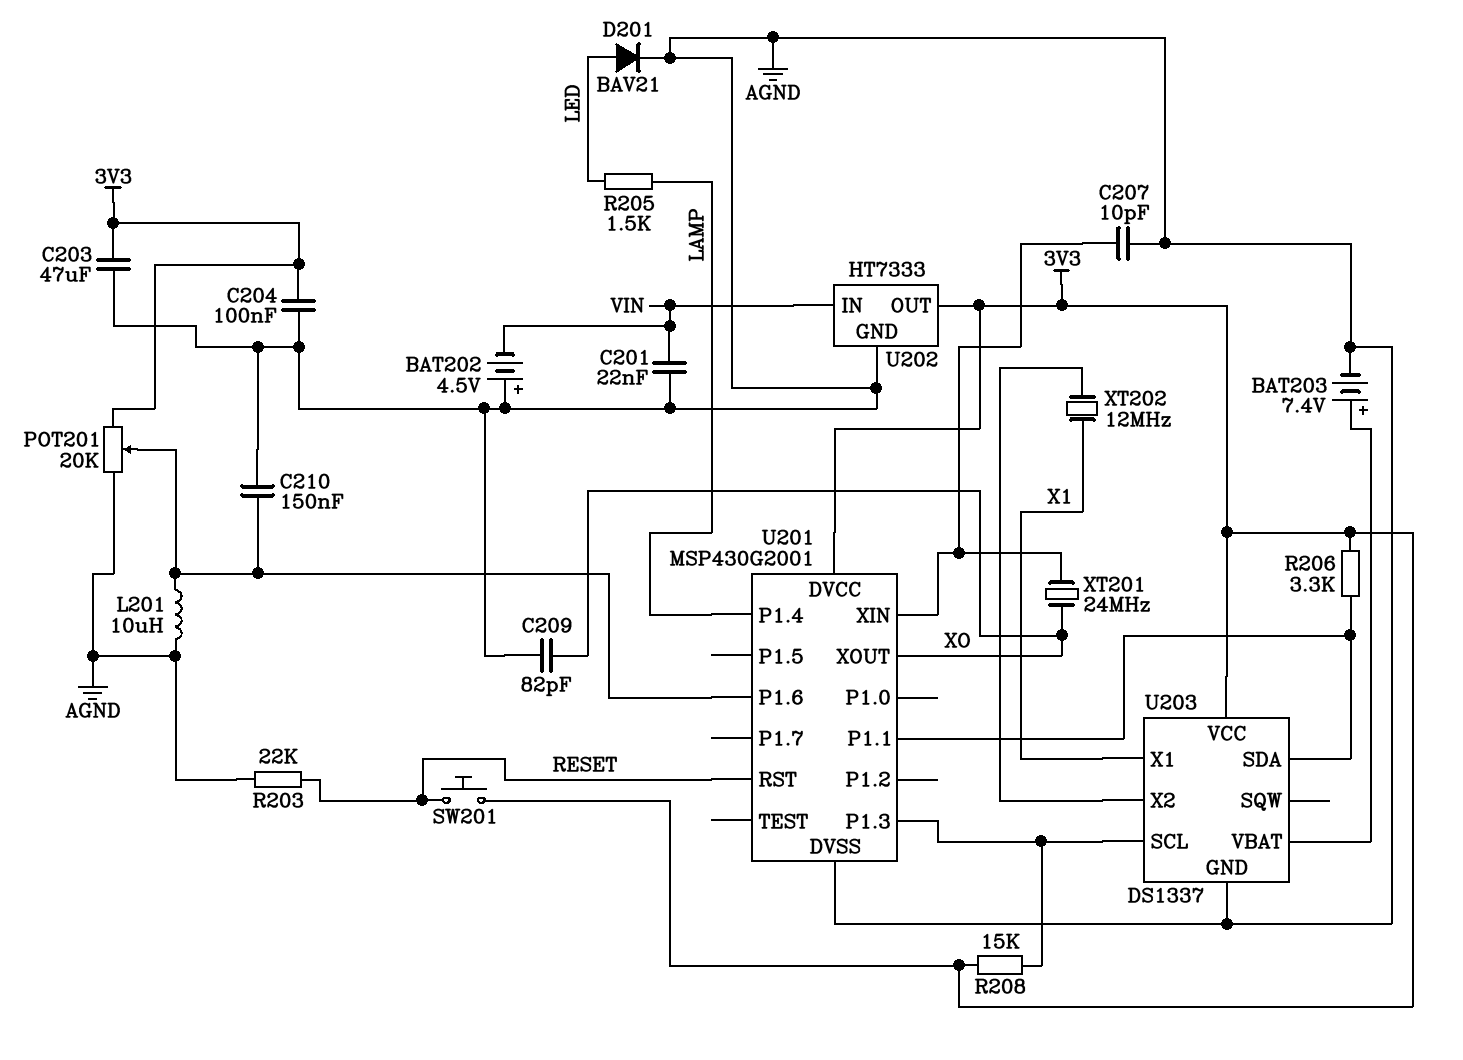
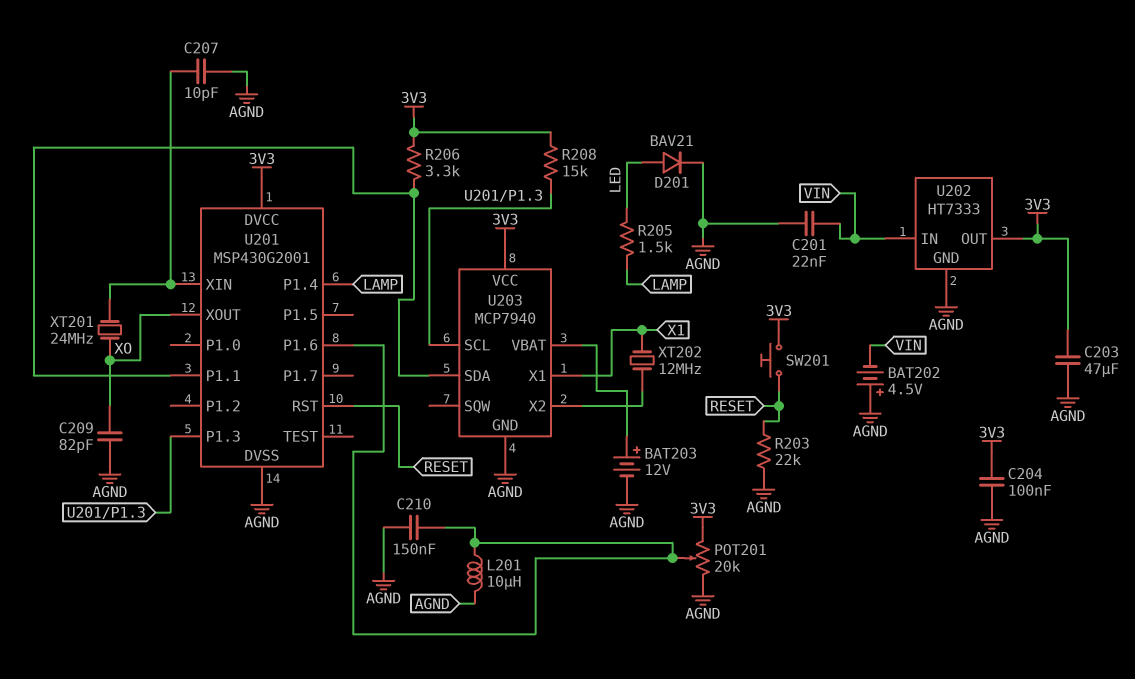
BAT203: 7.4V (plus U203/VBAT, minus AGND) -> 12V (plus U203/VBAT, minus AGND)
U203: DS1337 -> MCP7940

